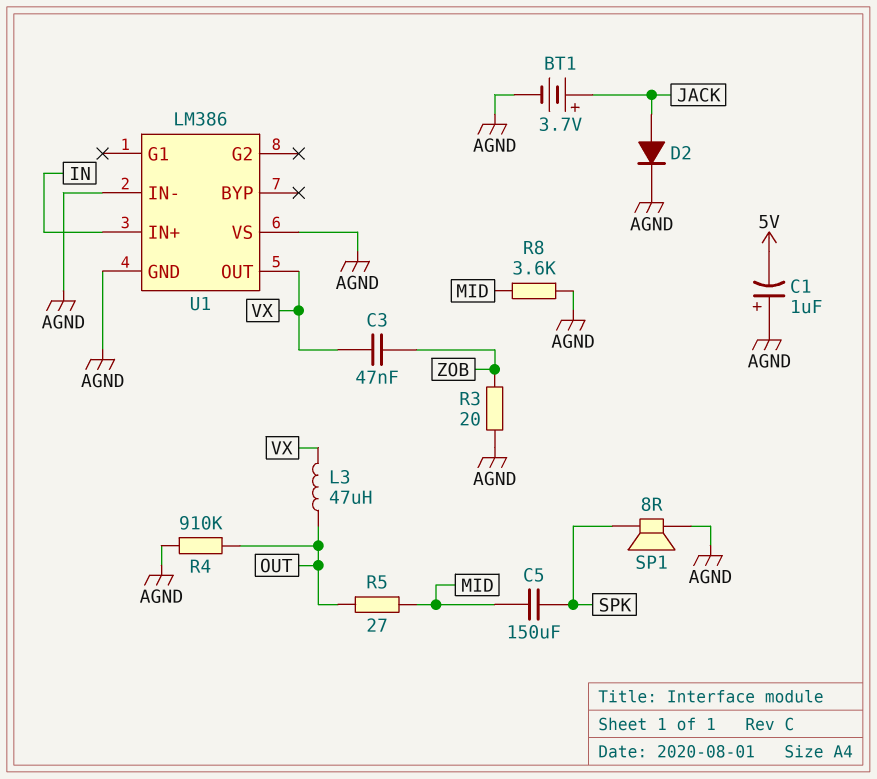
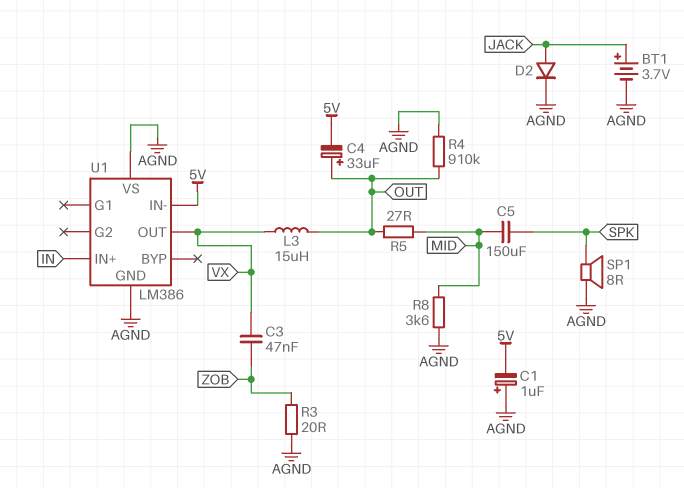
C4: none -> 33uF (plus OUT, minus 5V)
L3: 47uH (OUT, VX) -> 15uH (OUT, VX)
U1 pin IN-: AGND -> 5V

